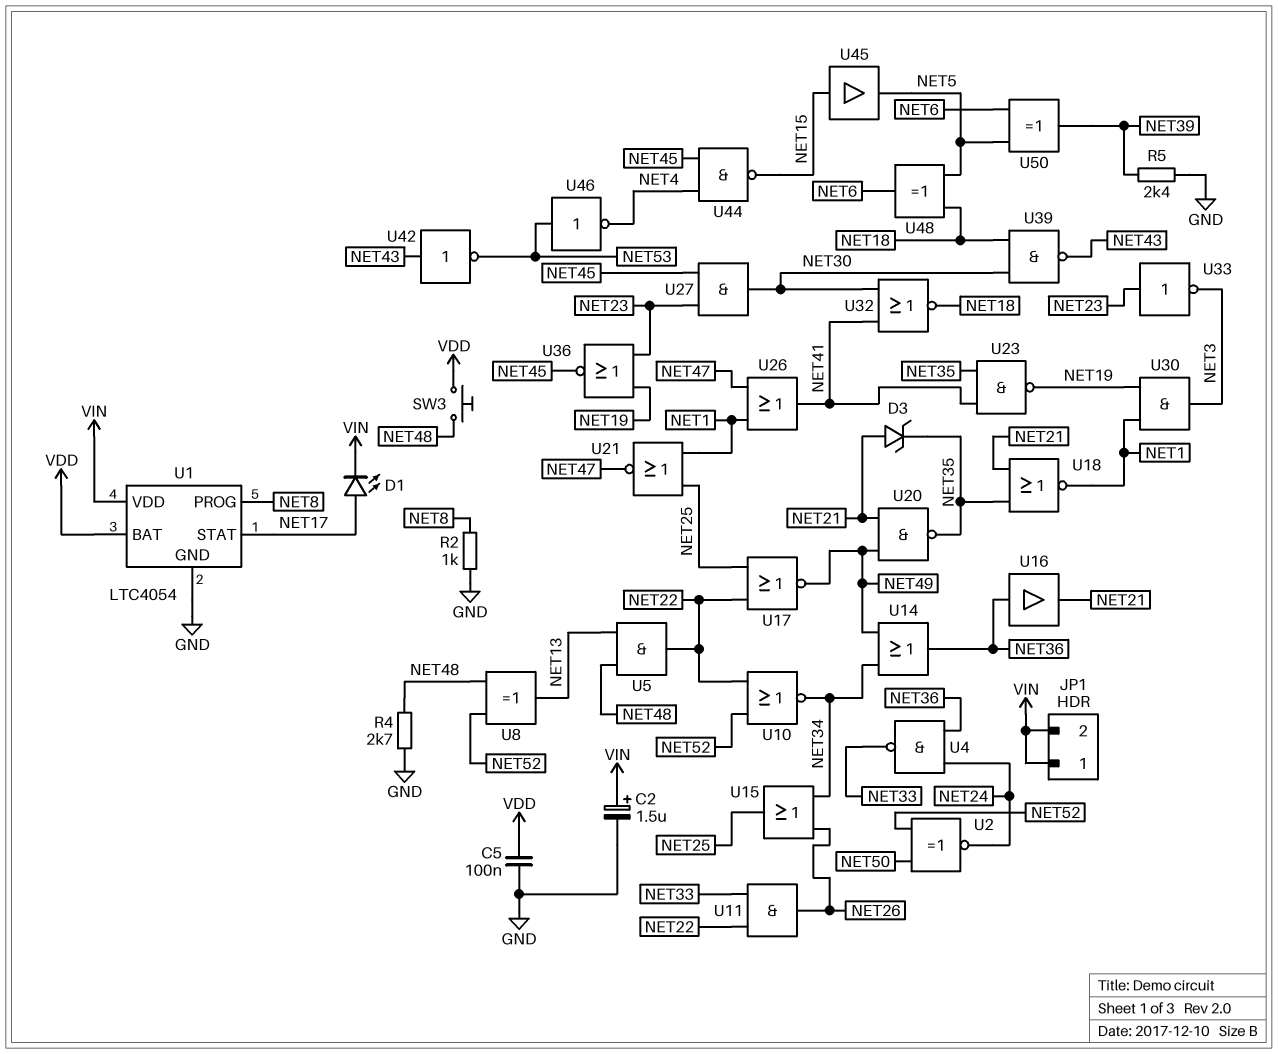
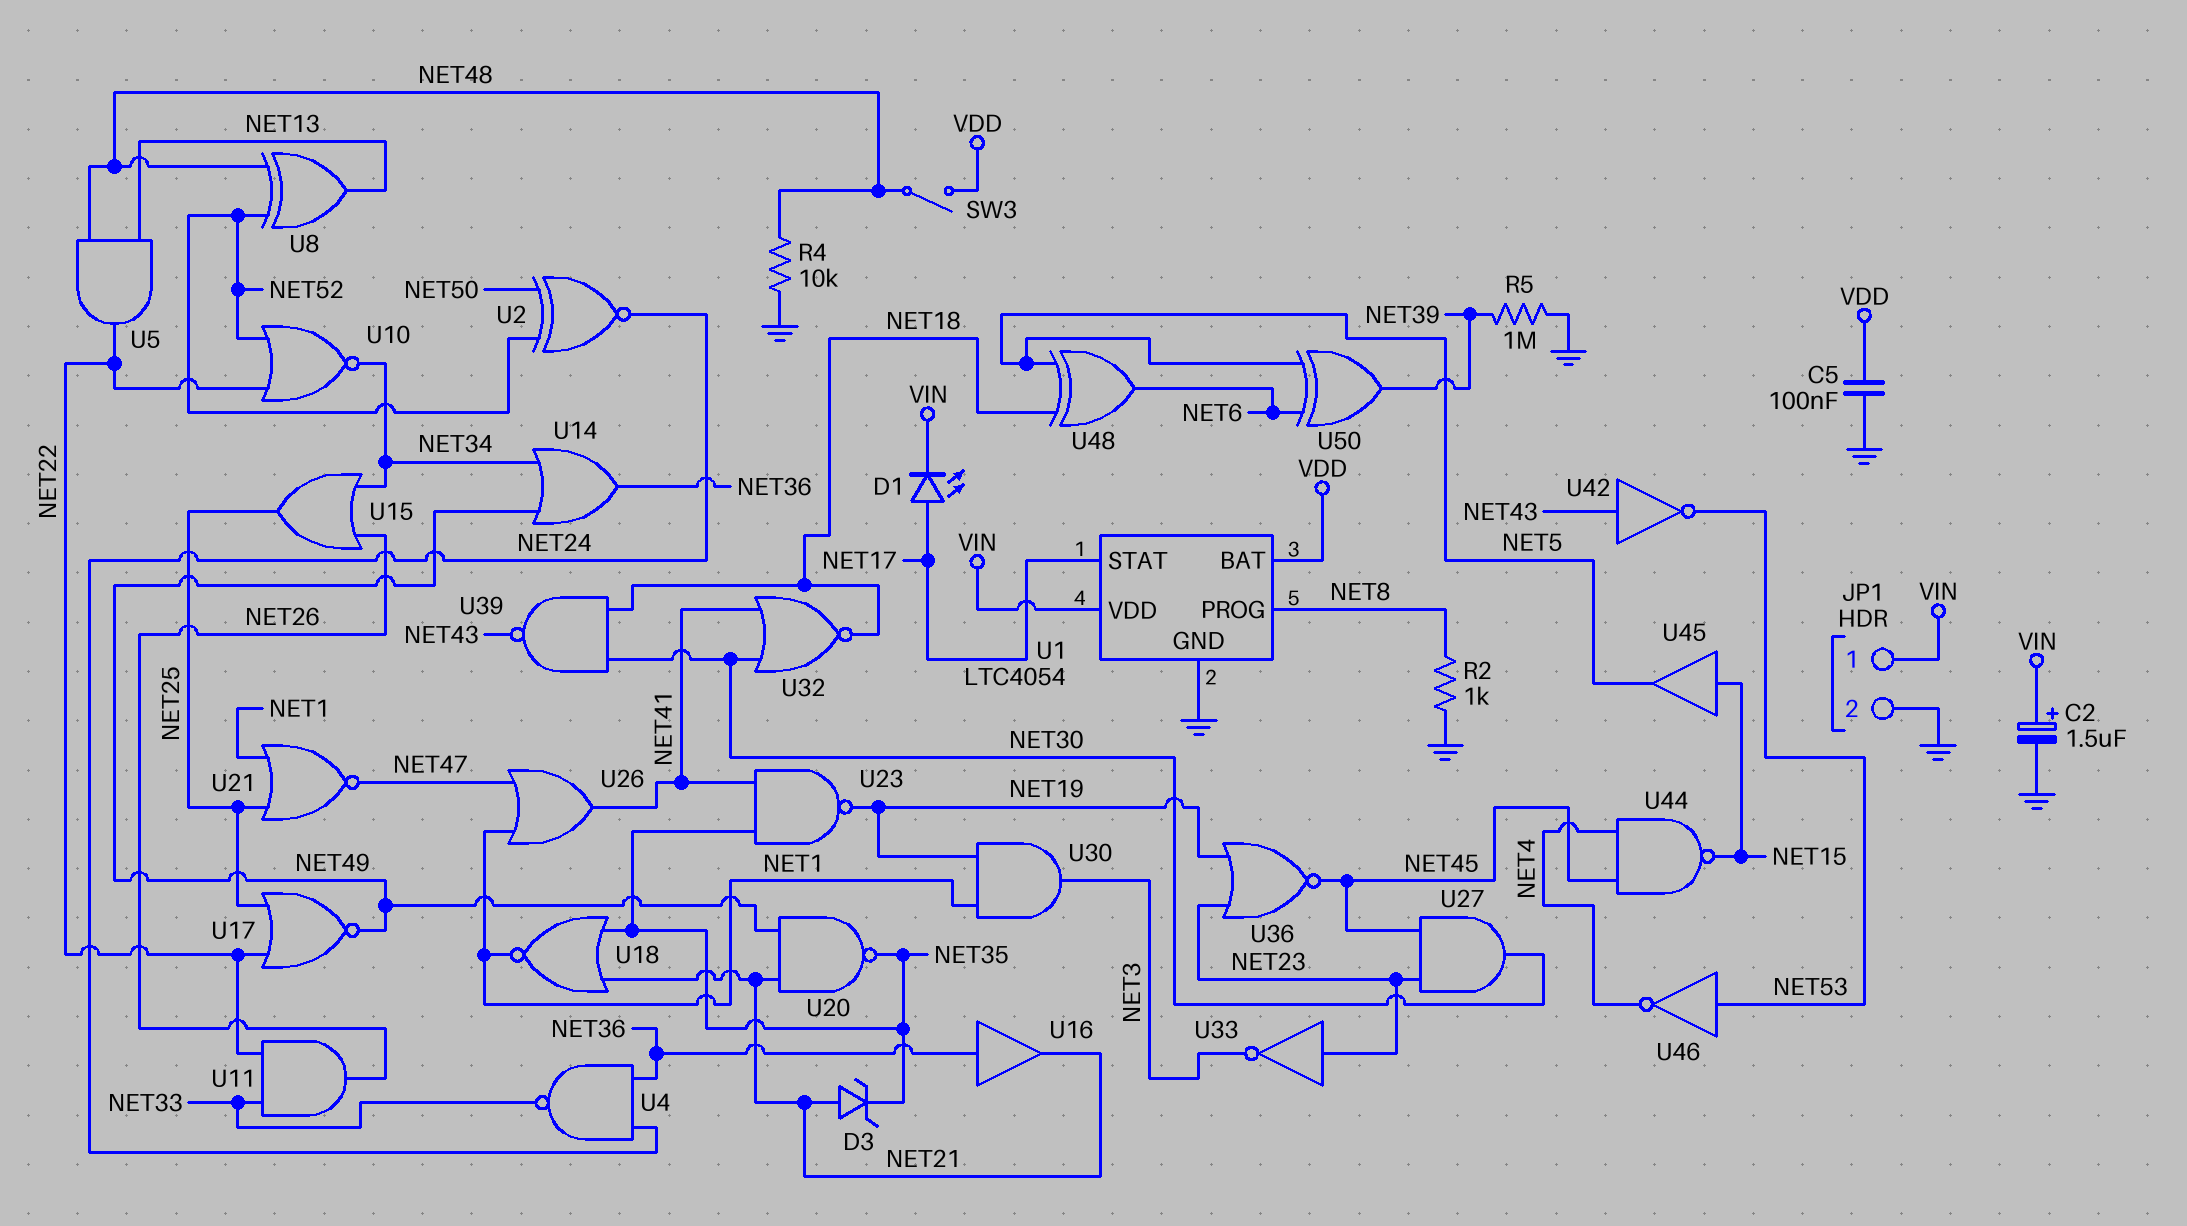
JP1 pin 2: VIN -> GND
R4: 2.7k (GND, NET48) -> 10k (GND, NET48)
R5: 2.4k (GND, NET39) -> 1M (GND, NET39)
SW3: button (NET48, VDD) -> switch (NET48, VDD)

